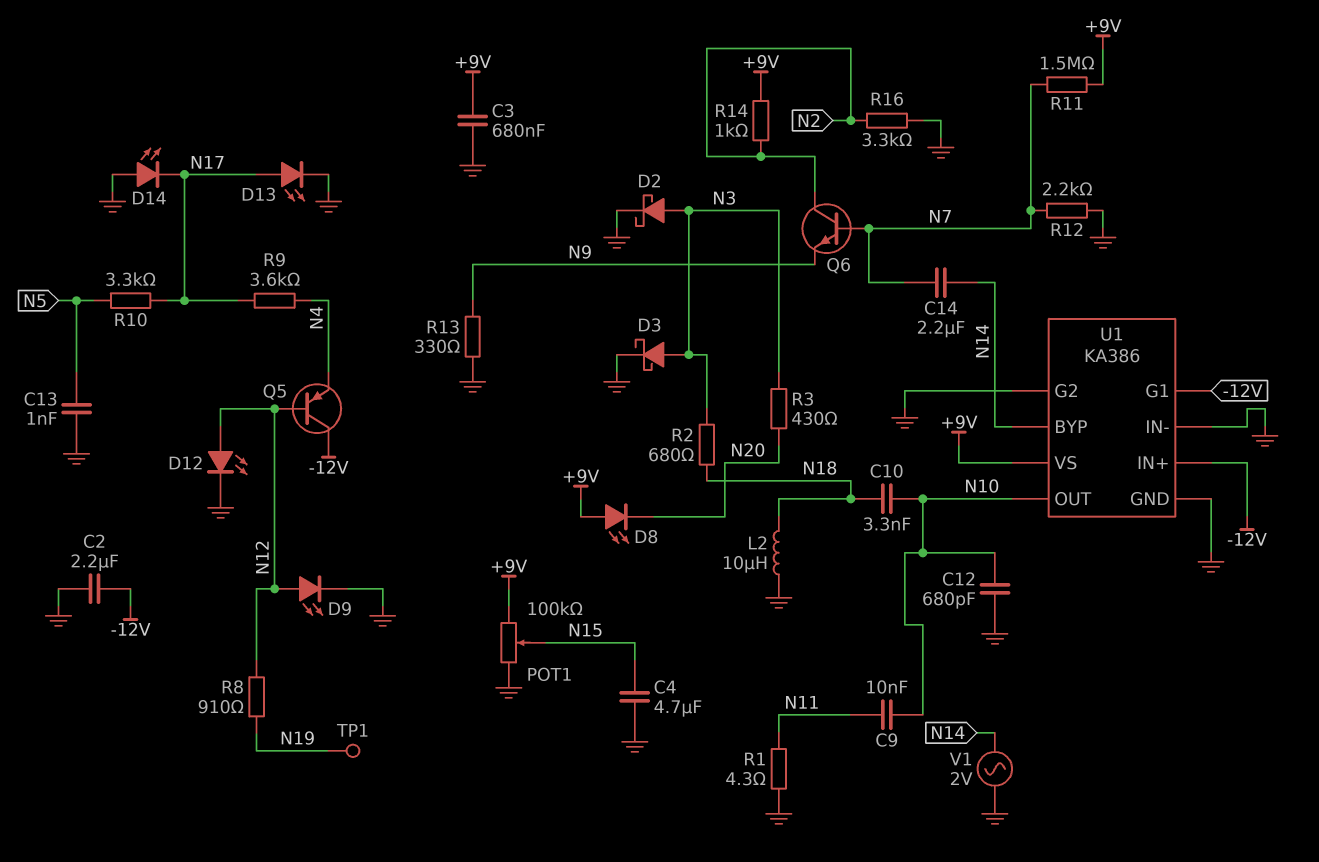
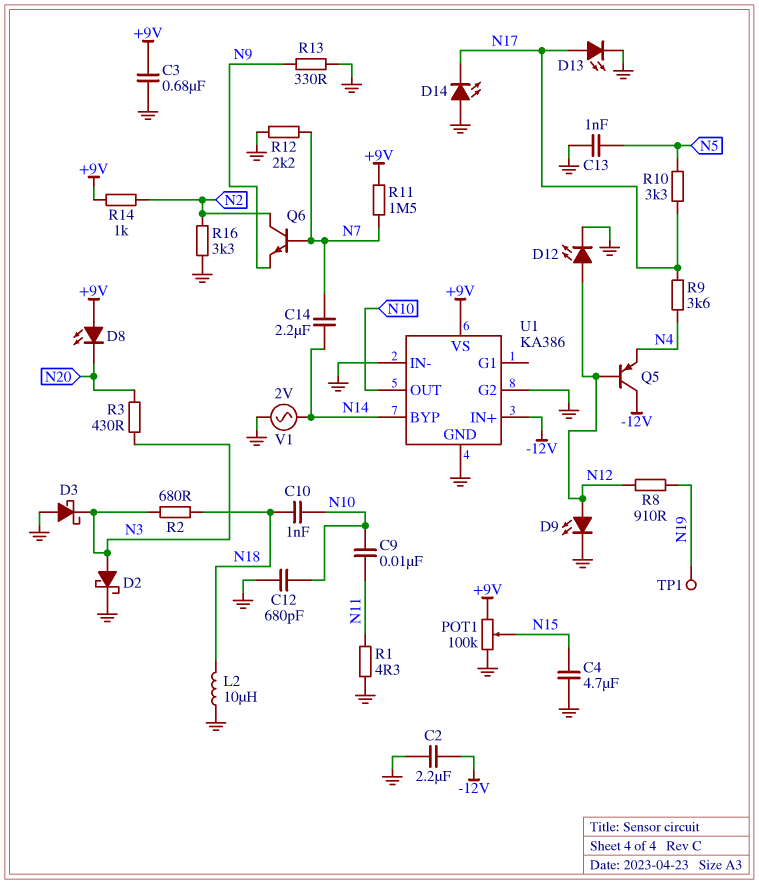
C10: 3.3nF (N10, N18) -> 1nF (N10, N18)
D3: schottky (A N3, K GND) -> schottky (A GND, K N3)
U1 pin G1: -12V -> none

